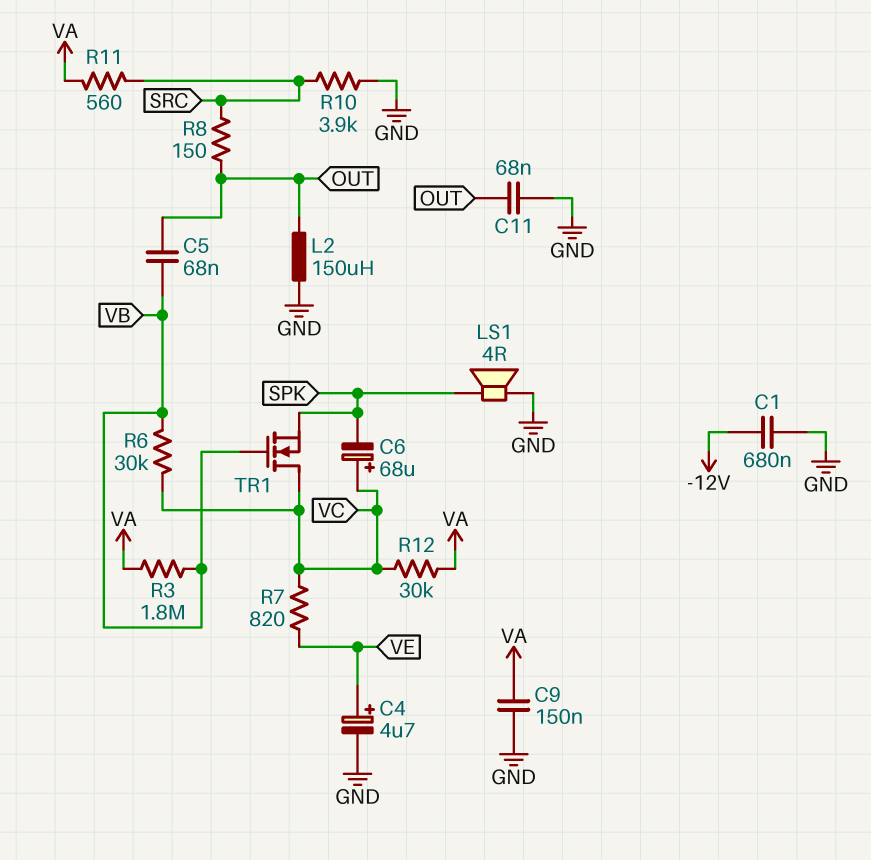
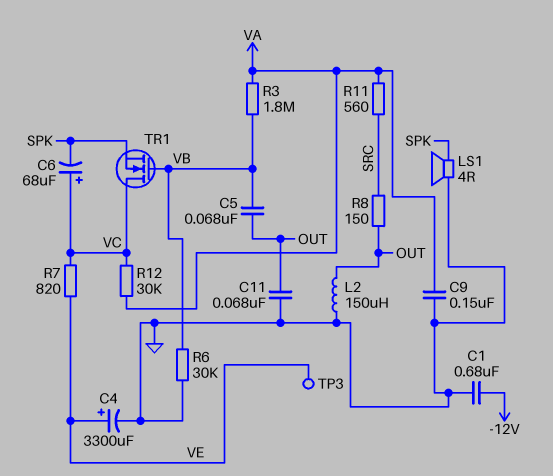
C4: 4.7uF (plus VE, minus GND) -> 3300uF (plus VE, minus GND)
R6: 30k (VB, VC) -> 30k (GND, VB)
R10: 3.9k (GND, SRC) -> none
TP3: none -> test point (VE)

